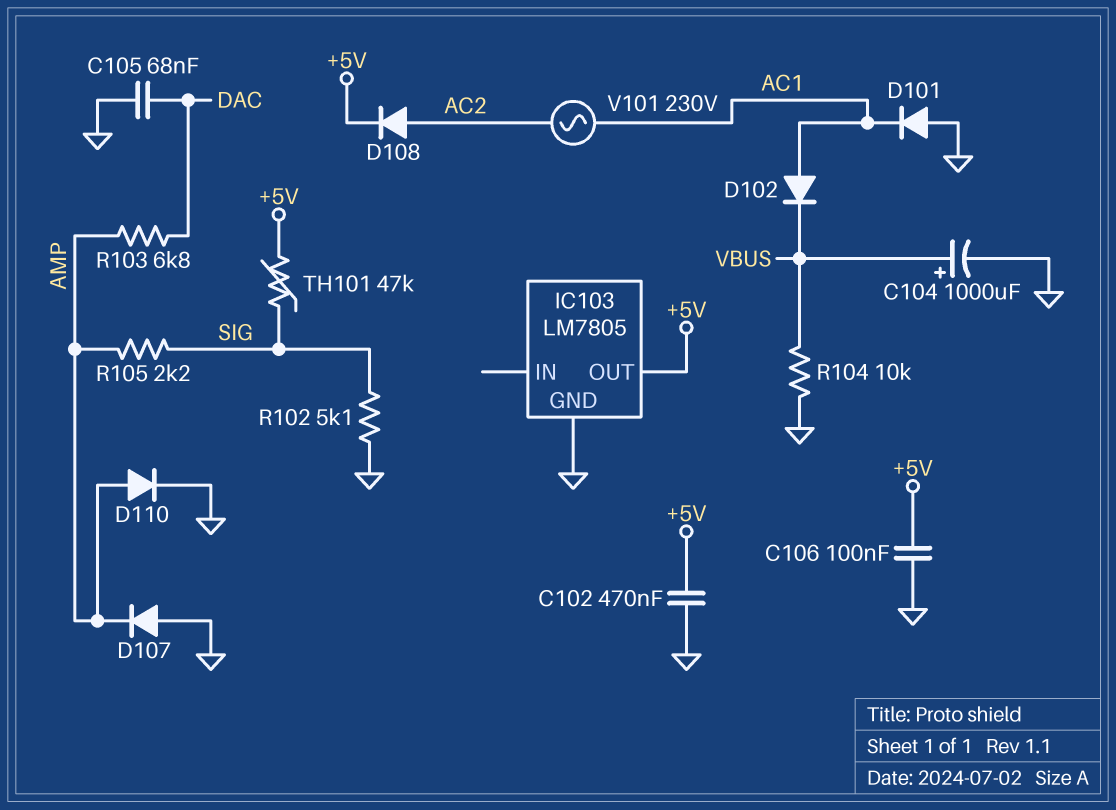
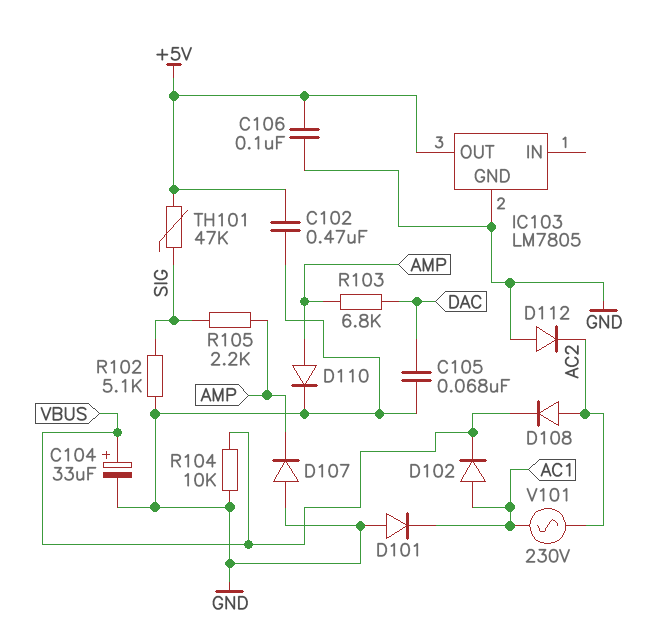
C104: 1000uF (plus VBUS, minus GND) -> 33uF (plus VBUS, minus GND)
D108: diode (A AC2, K +5V) -> diode (A AC2, K VBUS)
D112: none -> diode (A GND, K AC2)

